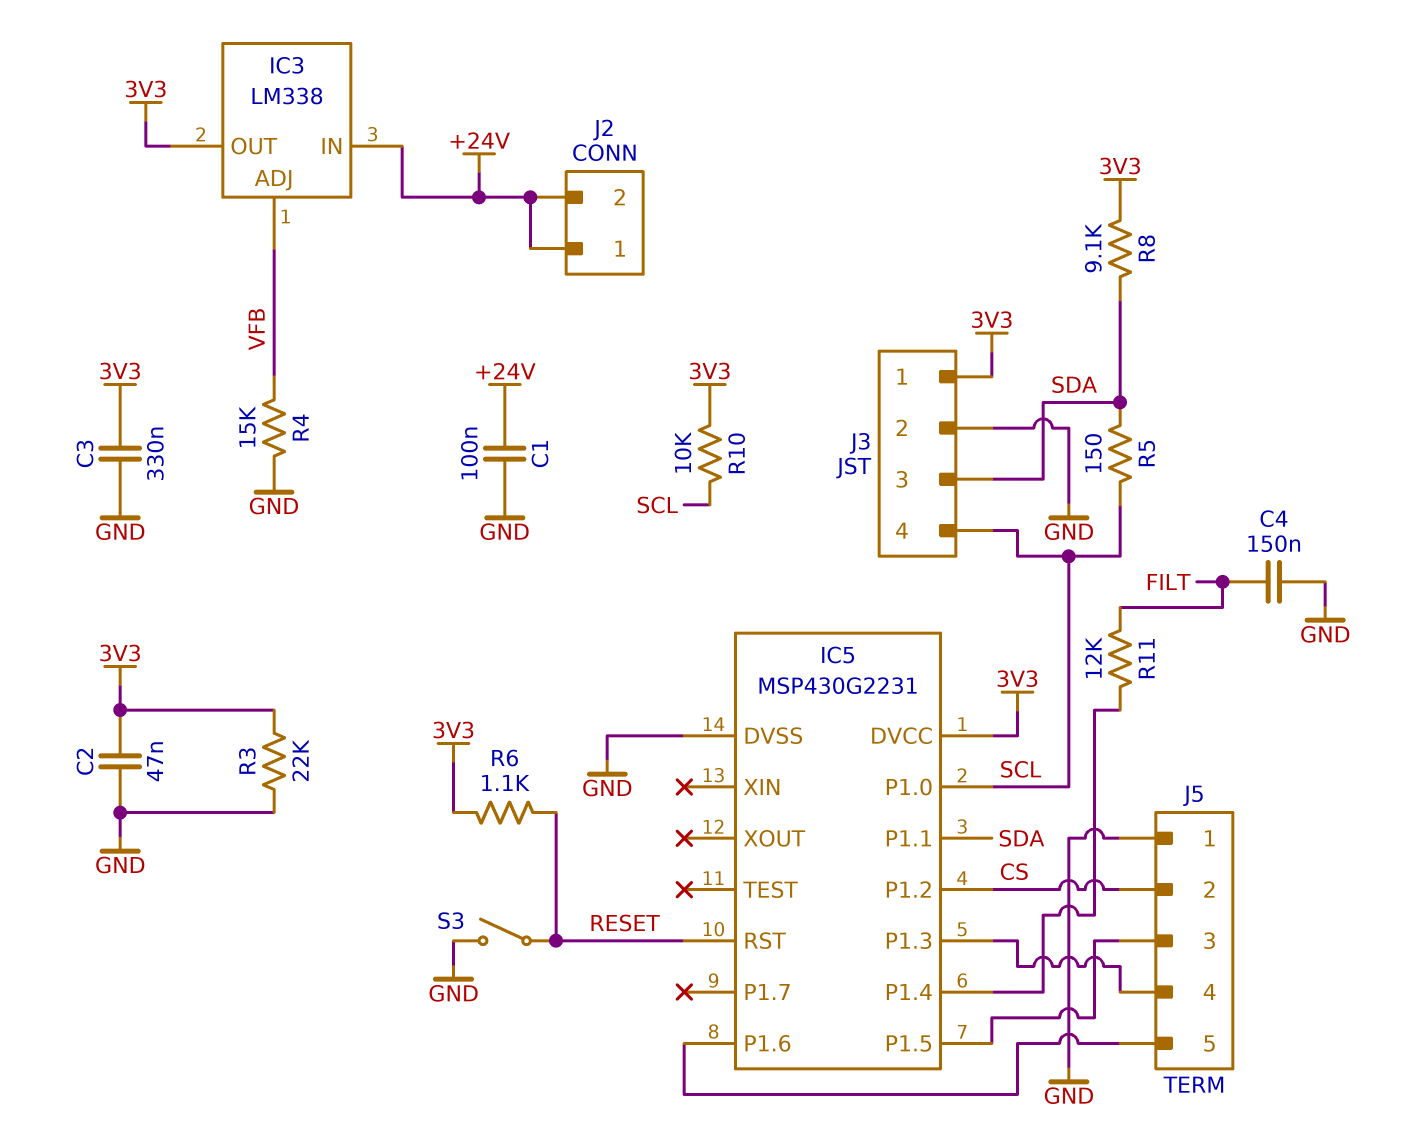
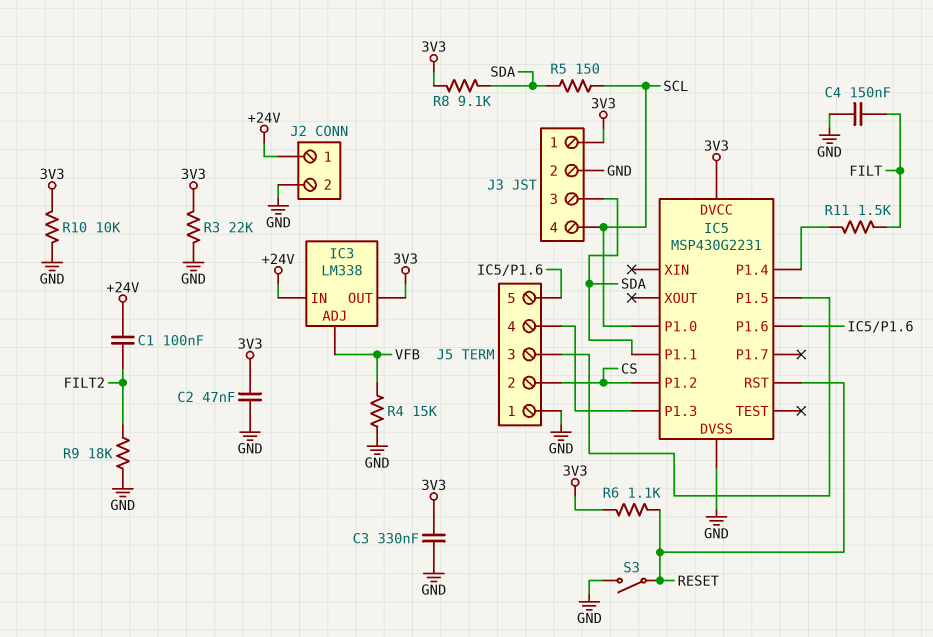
C1: 100nF (+24V, GND) -> 100nF (+24V, FILT2)
J2 pin 2: +24V -> GND
R9: none -> 18k (FILT2, GND)
R10: 10k (3V3, SCL) -> 10k (3V3, GND)
R11: 12k (FILT, IC5/P1.4) -> 1.5k (FILT, IC5/P1.4)

